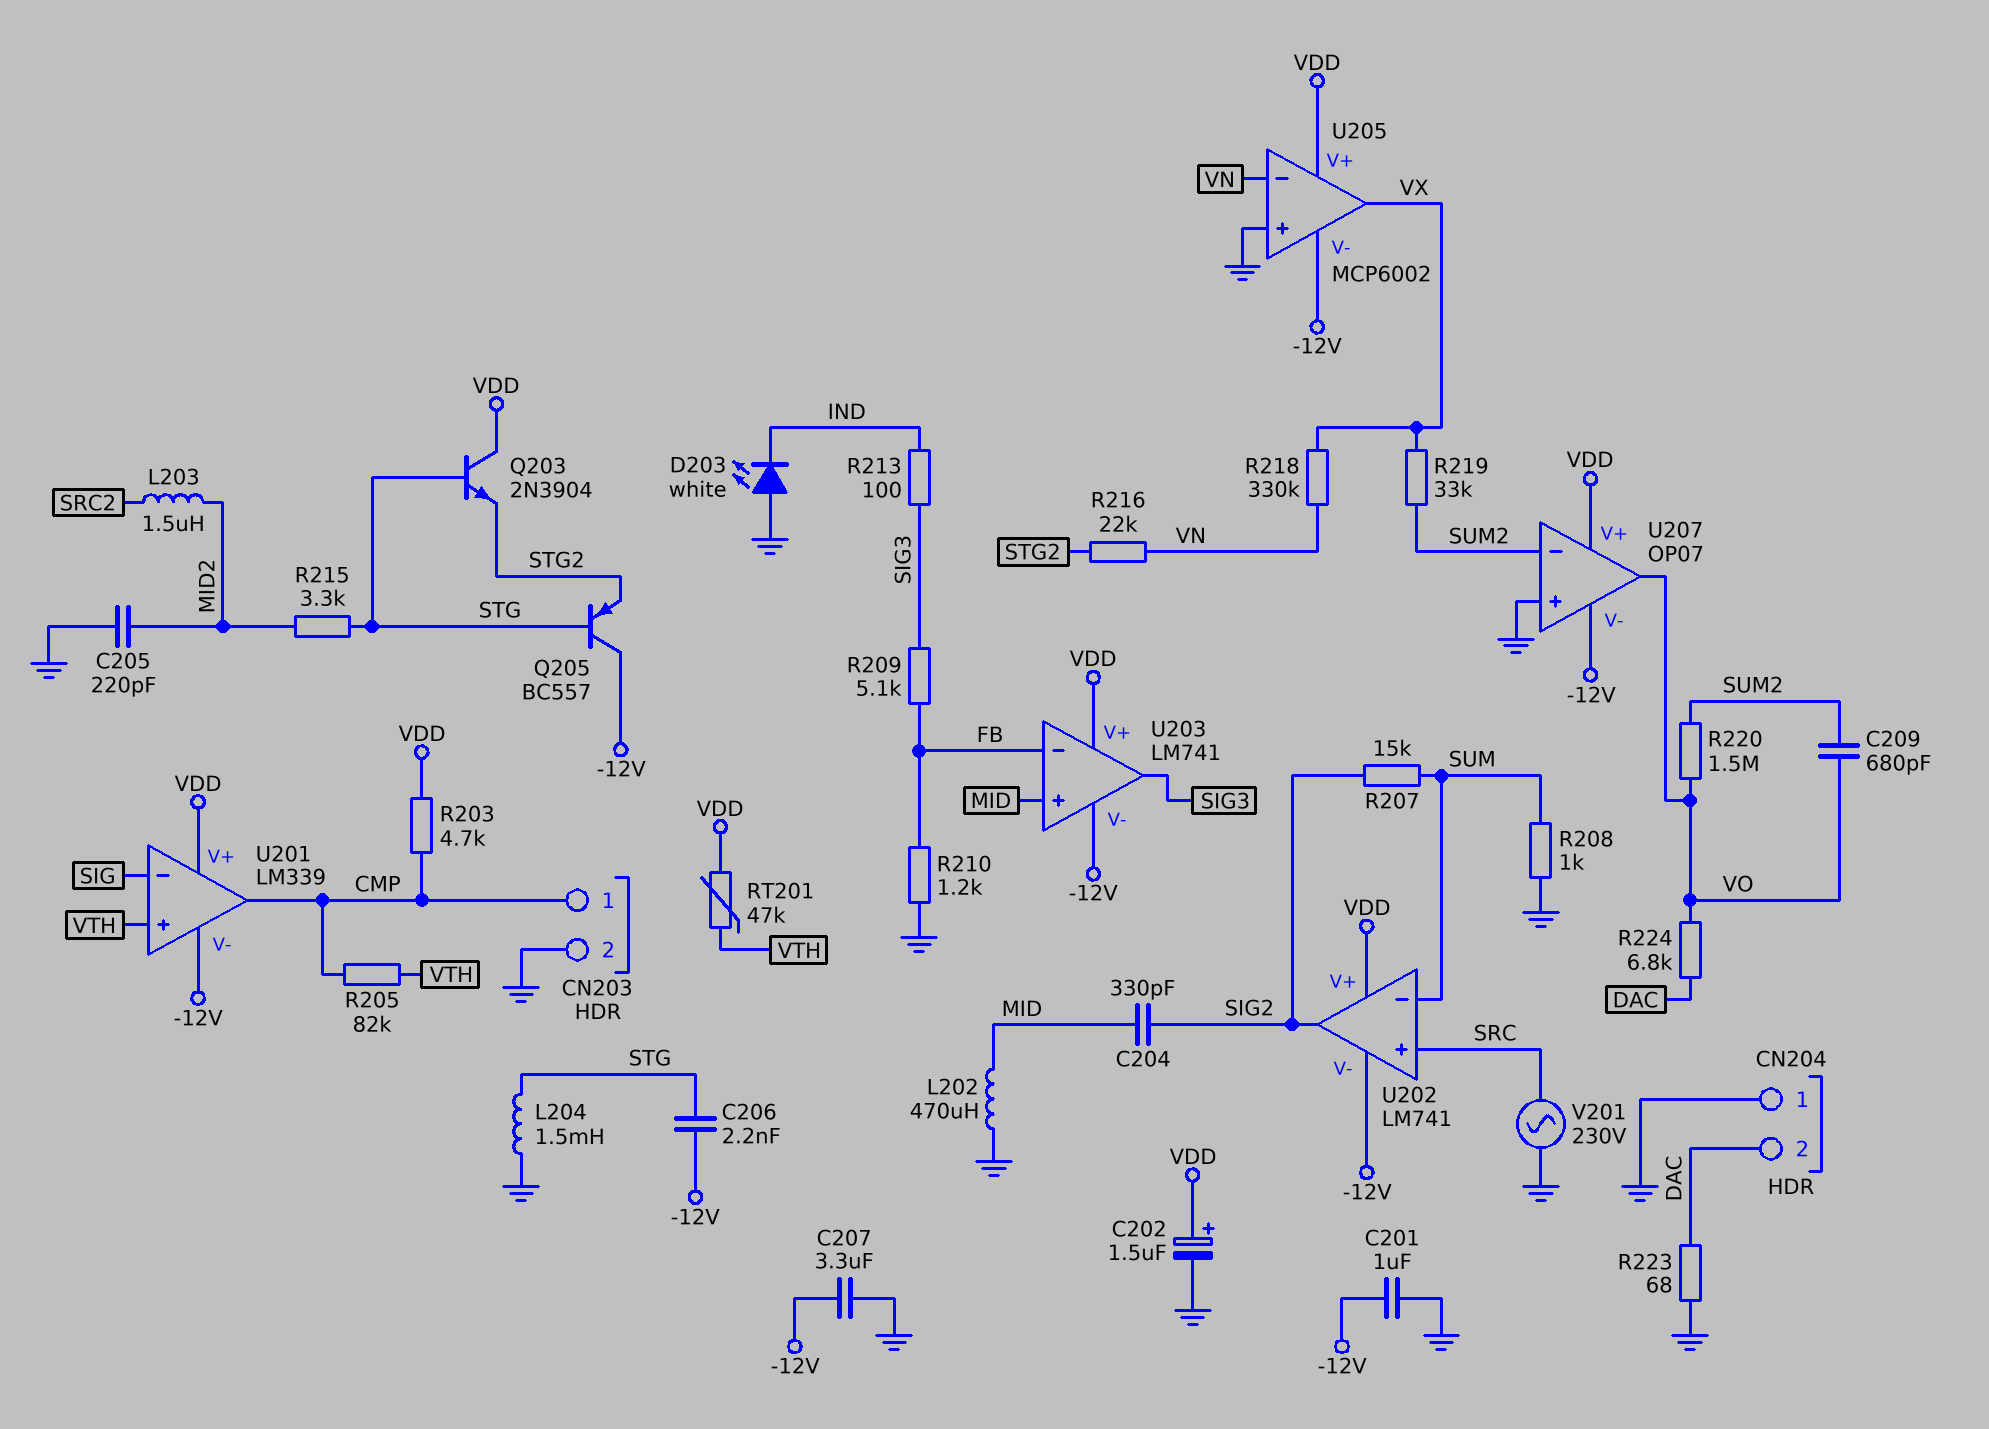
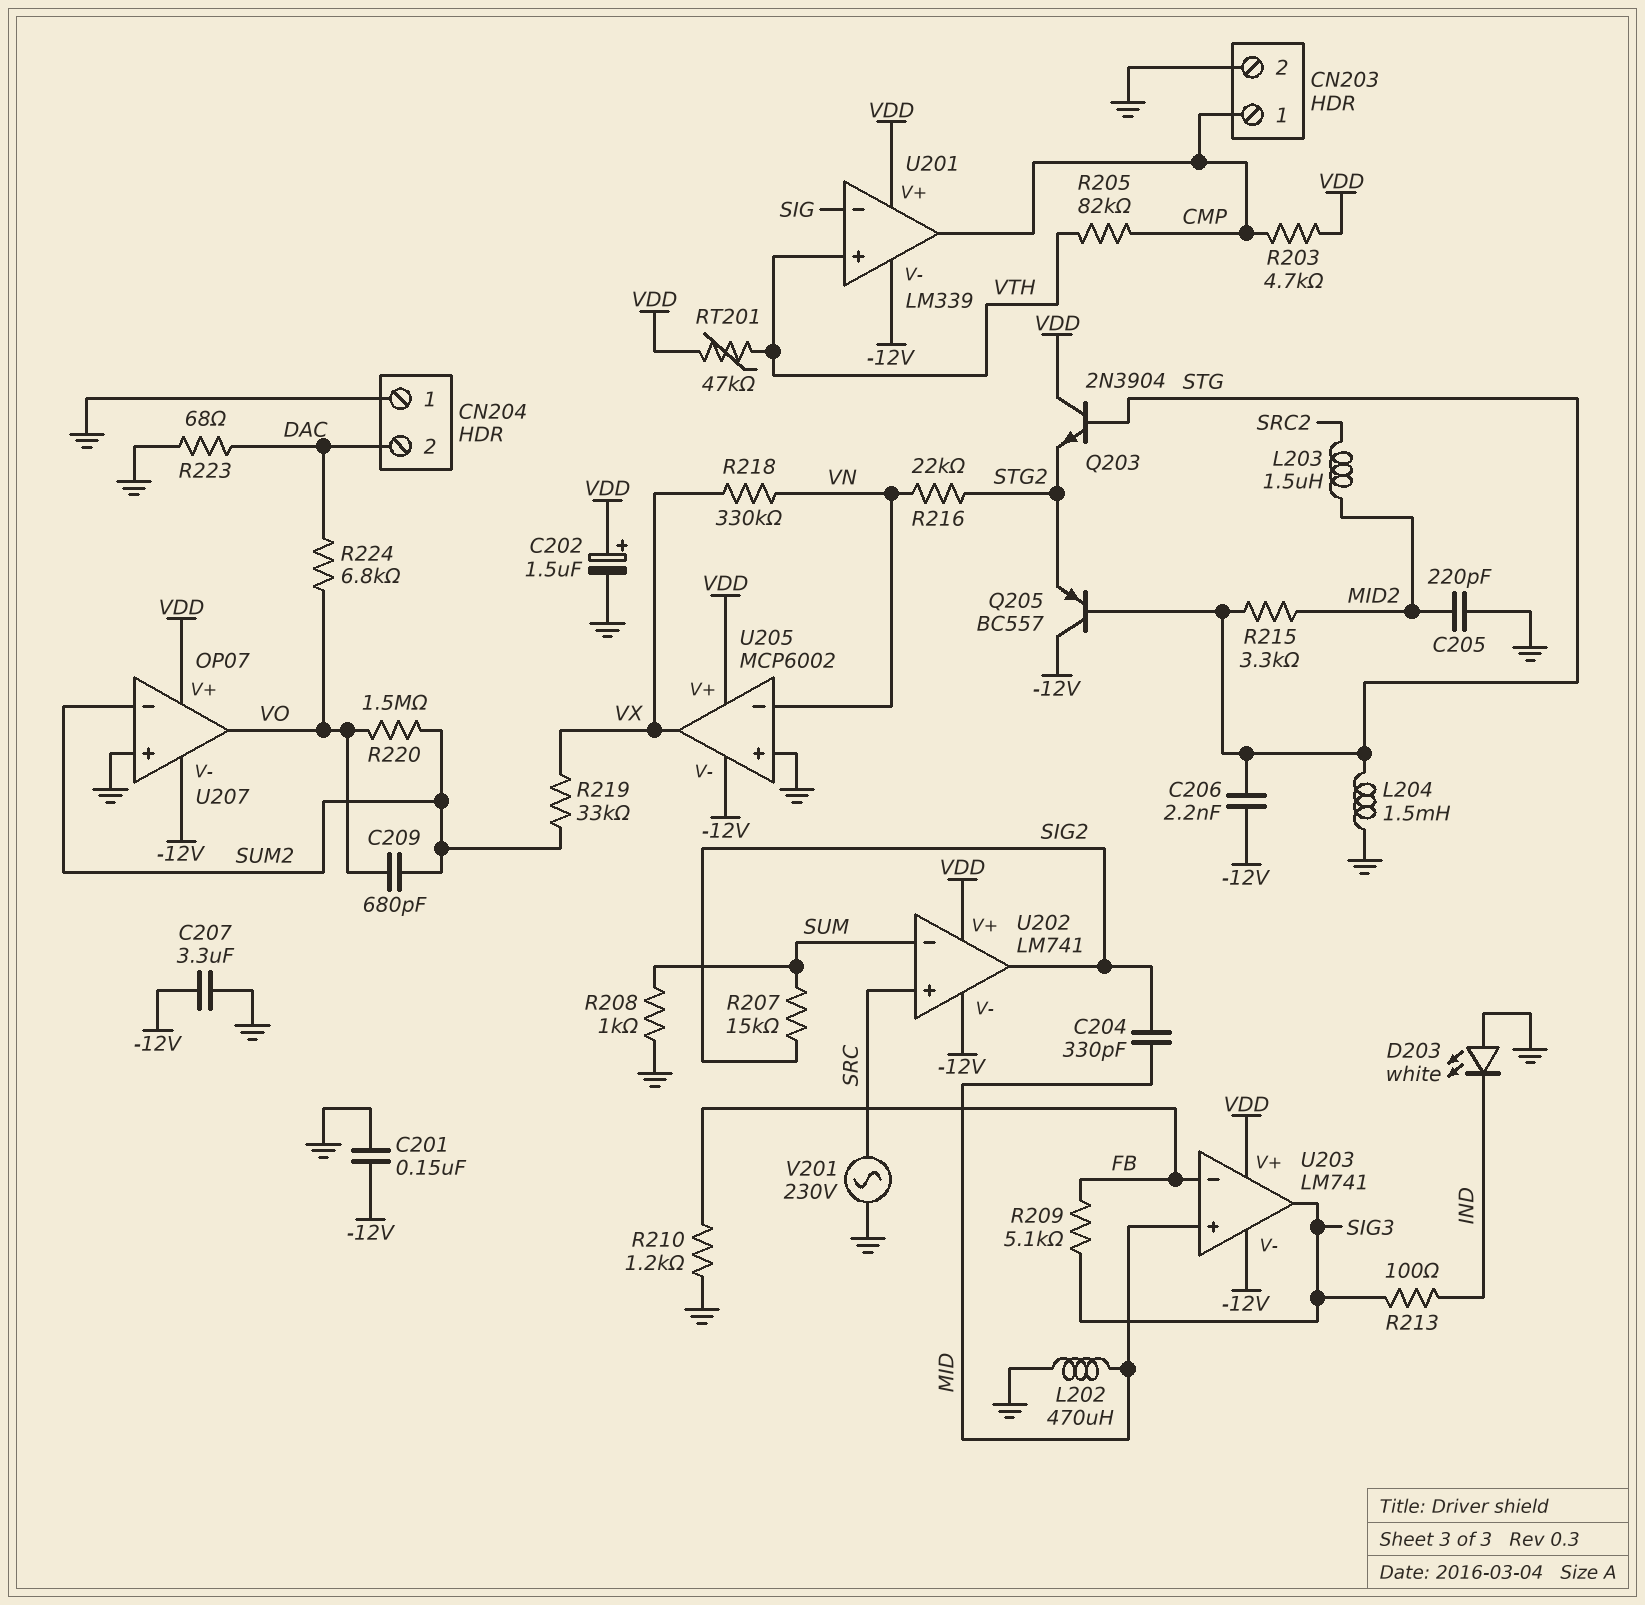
C201: 1uF (-12V, GND) -> 150nF (-12V, GND)

